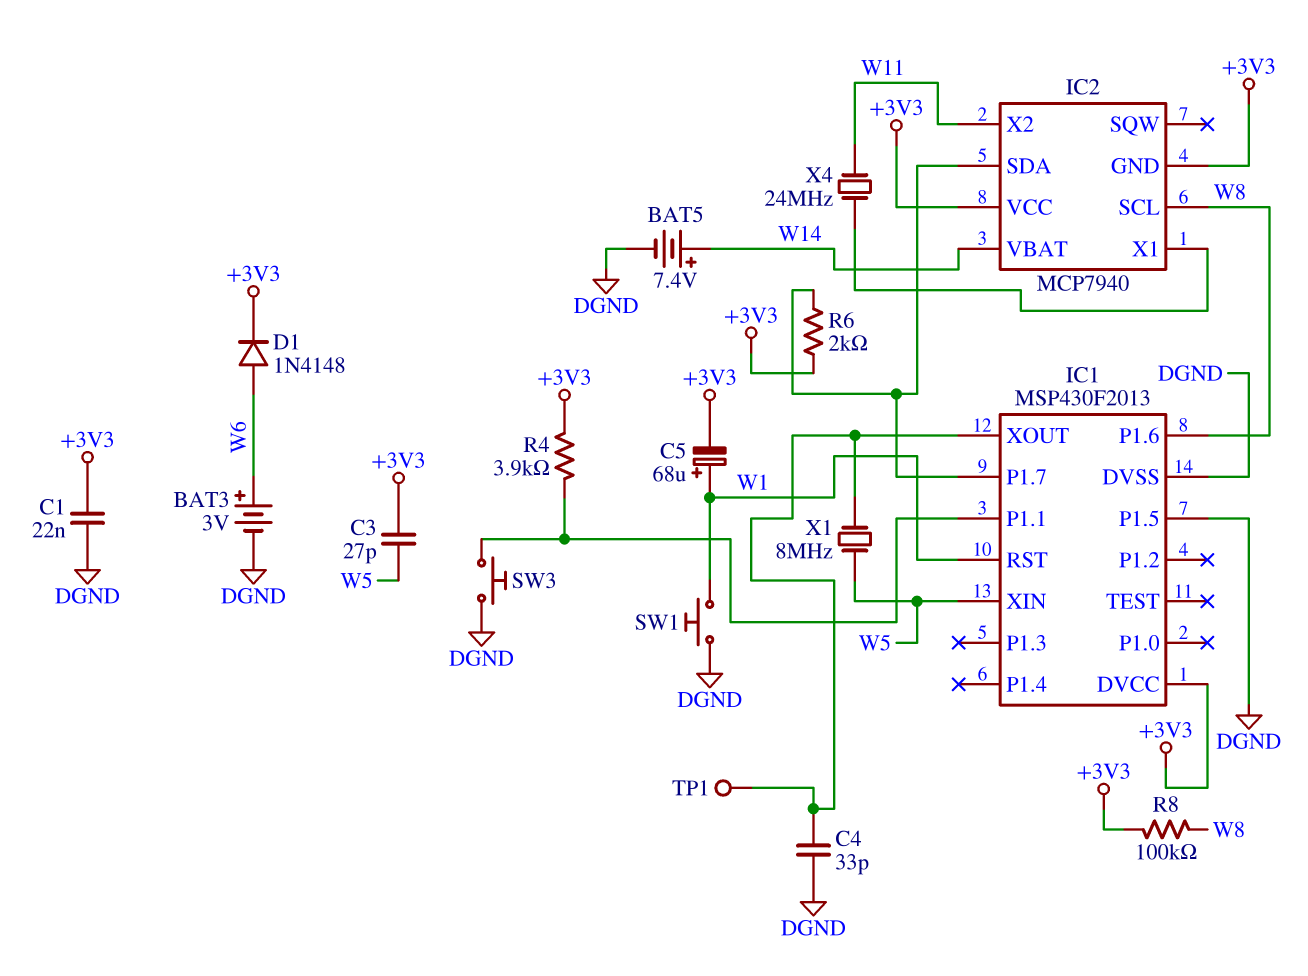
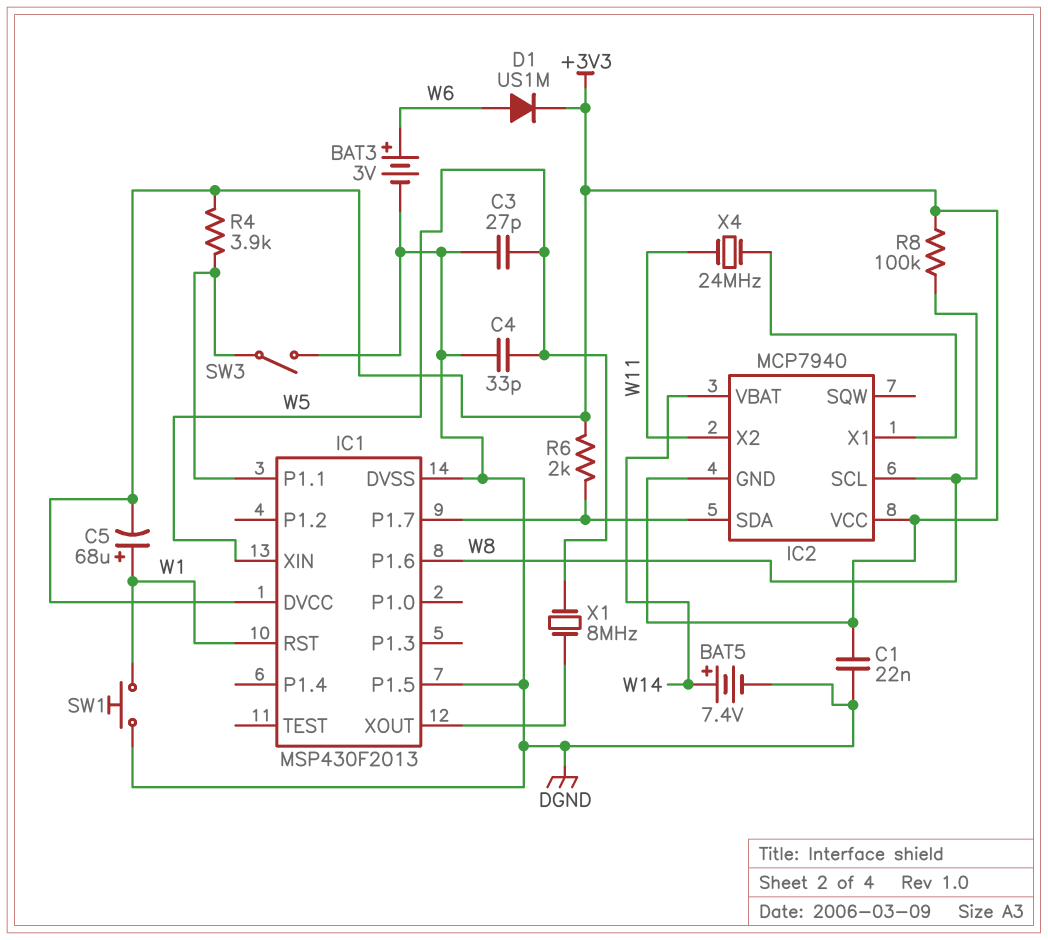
C3: 27pF (+3V3, W5) -> 27pF (DGND, W5)
C4: 33pF (DGND, IC1/XOUT) -> 33pF (DGND, W5)
D1: diode 1N4148 (A W6, K +3V3) -> diode US1M (A W6, K +3V3)
SW3: button (DGND, IC1/P1.1) -> switch (DGND, IC1/P1.1)
TP1: test point (IC1/XOUT) -> none

